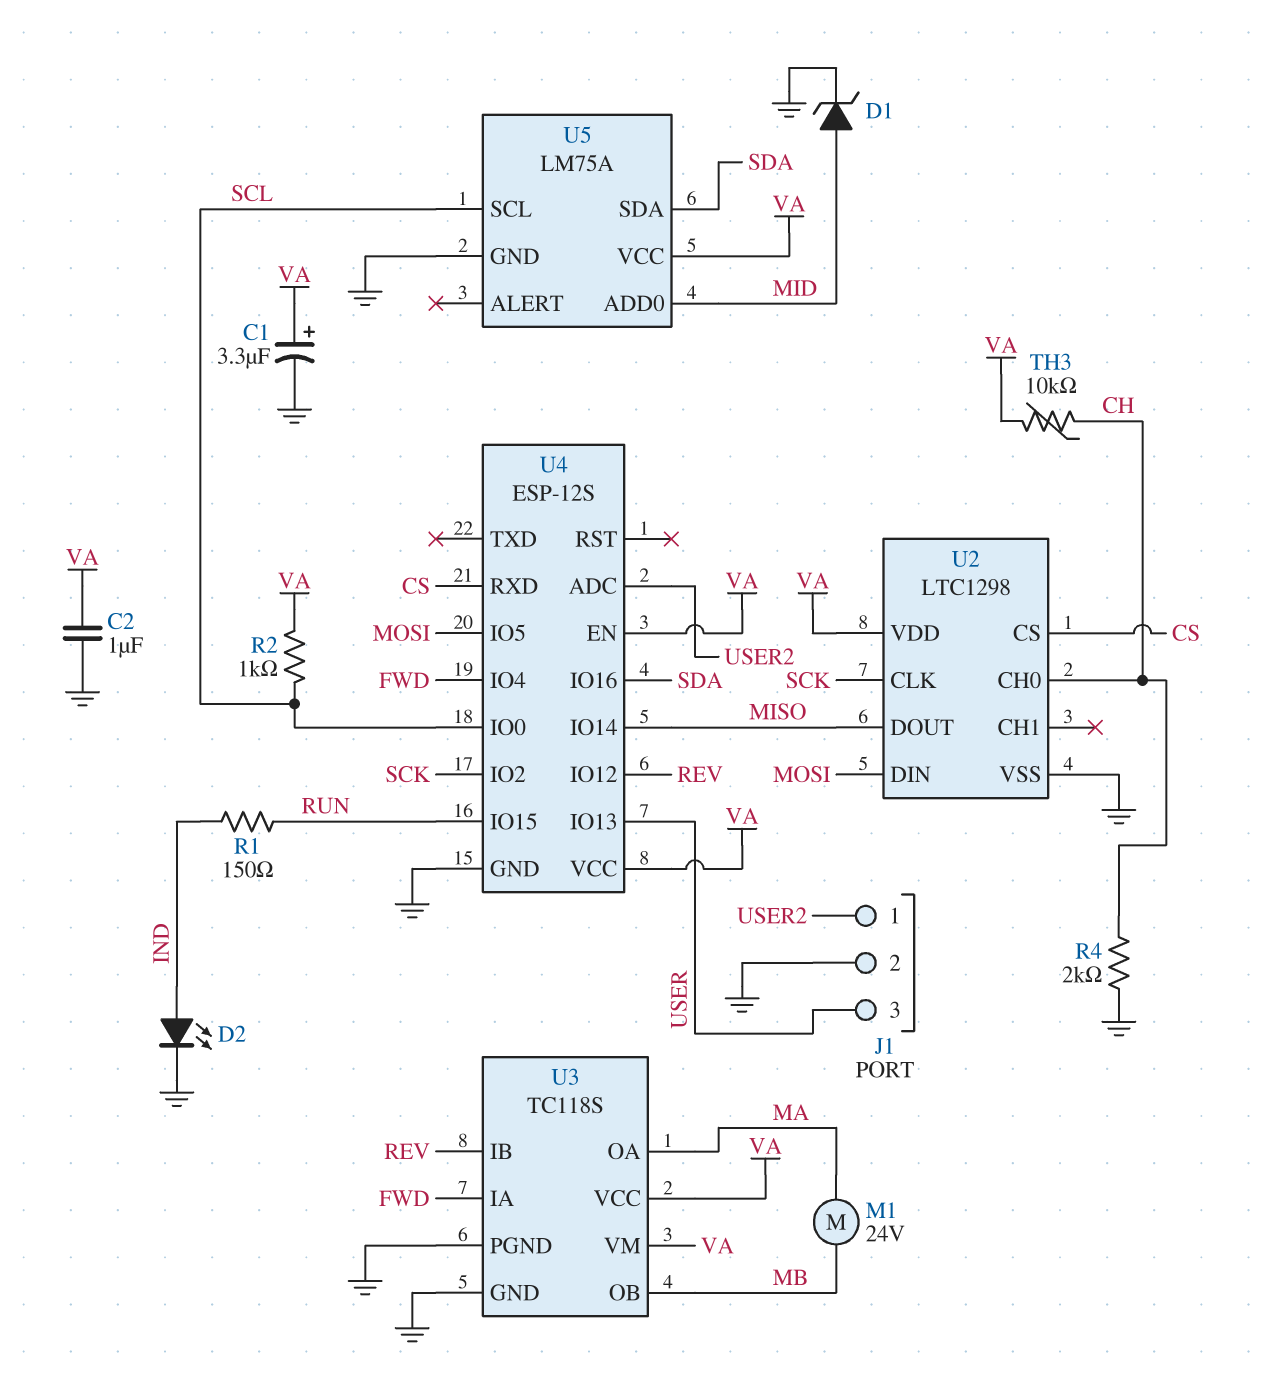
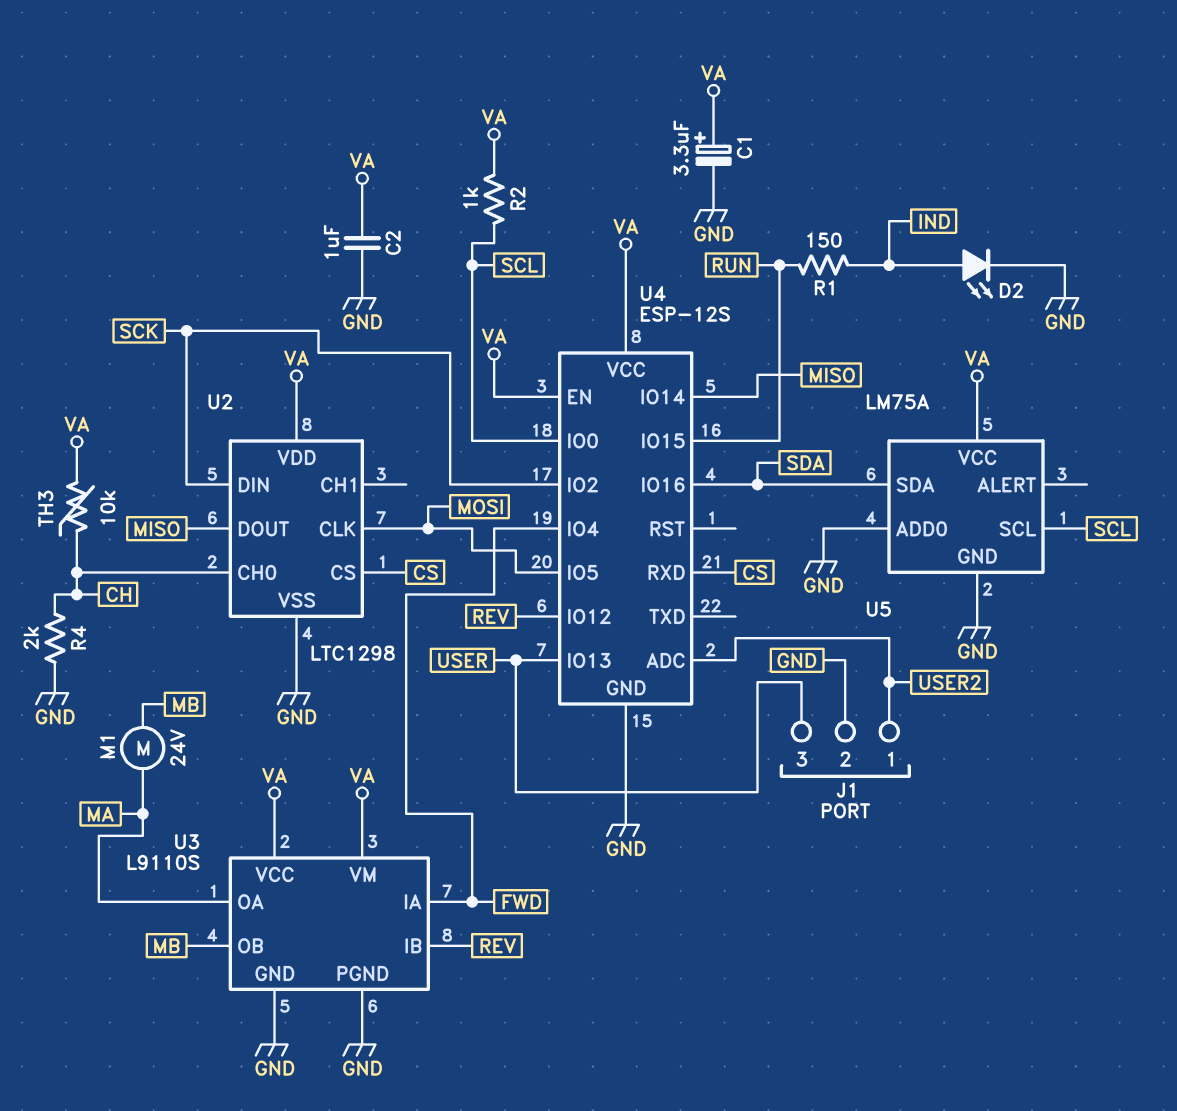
D1: zener (A MID, K GND) -> none
U2 pin CLK: SCK -> MOSI
U2 pin DIN: MOSI -> SCK
U3: TC118S -> L9110S
U5 pin ADD0: MID -> GND

